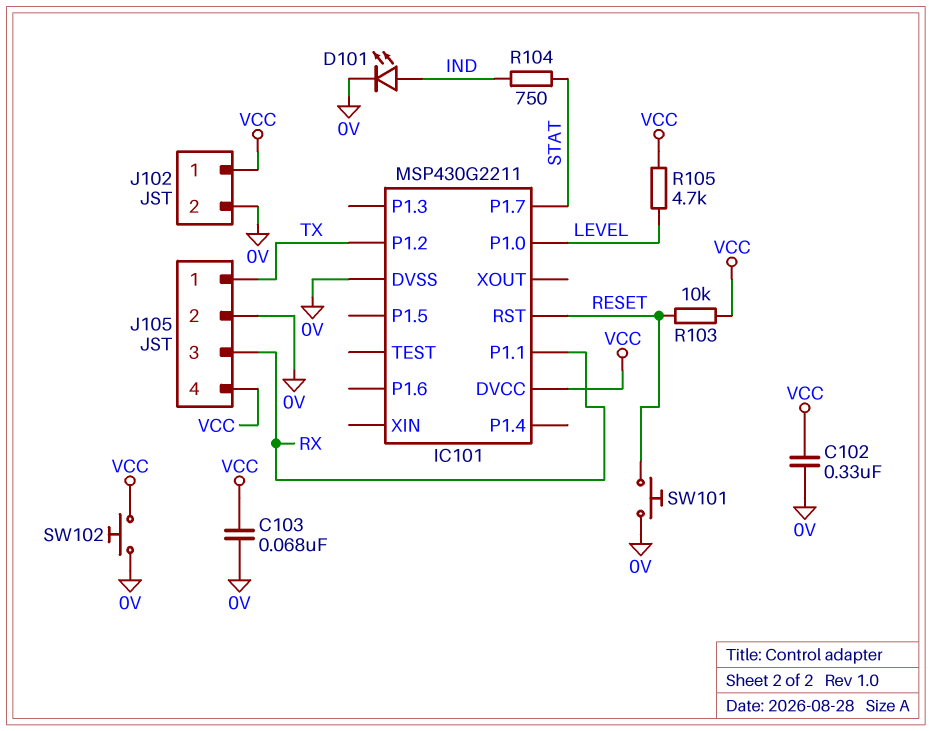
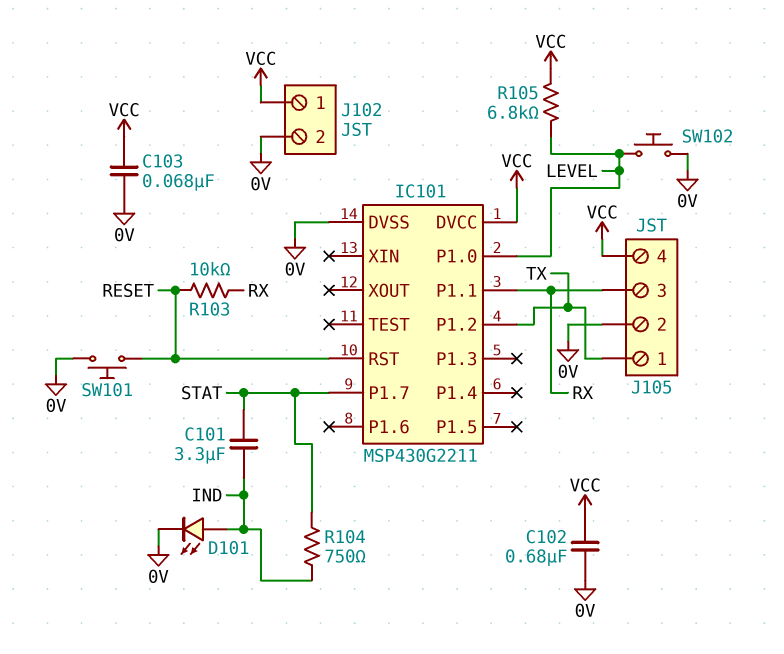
C101: none -> 3.3uF (IND, STAT)
C102: 330nF (0V, VCC) -> 680nF (0V, VCC)
R103: 10k (RESET, VCC) -> 10k (RESET, RX)
R105: 4.7k (LEVEL, VCC) -> 6.8k (LEVEL, VCC)
SW102: button (0V, VCC) -> button (0V, LEVEL)

